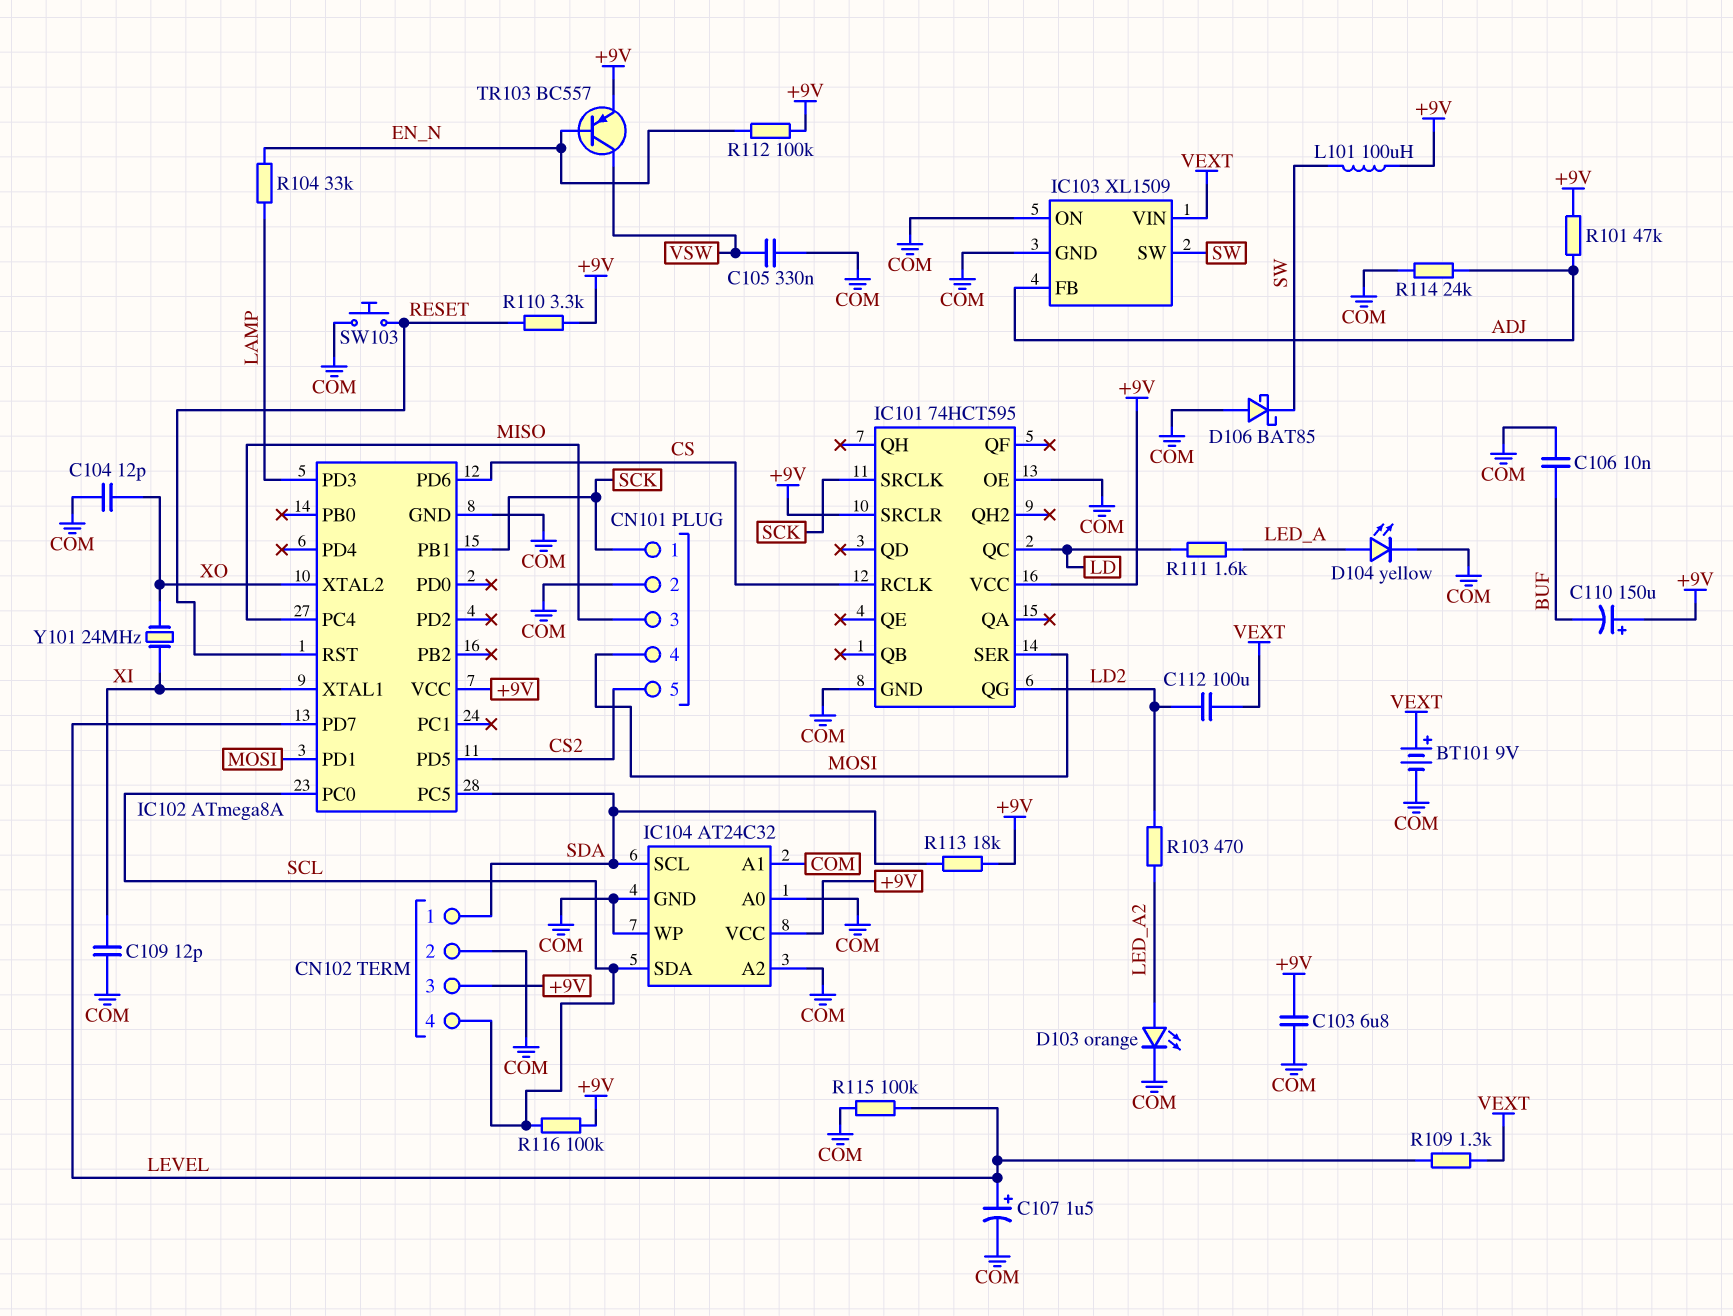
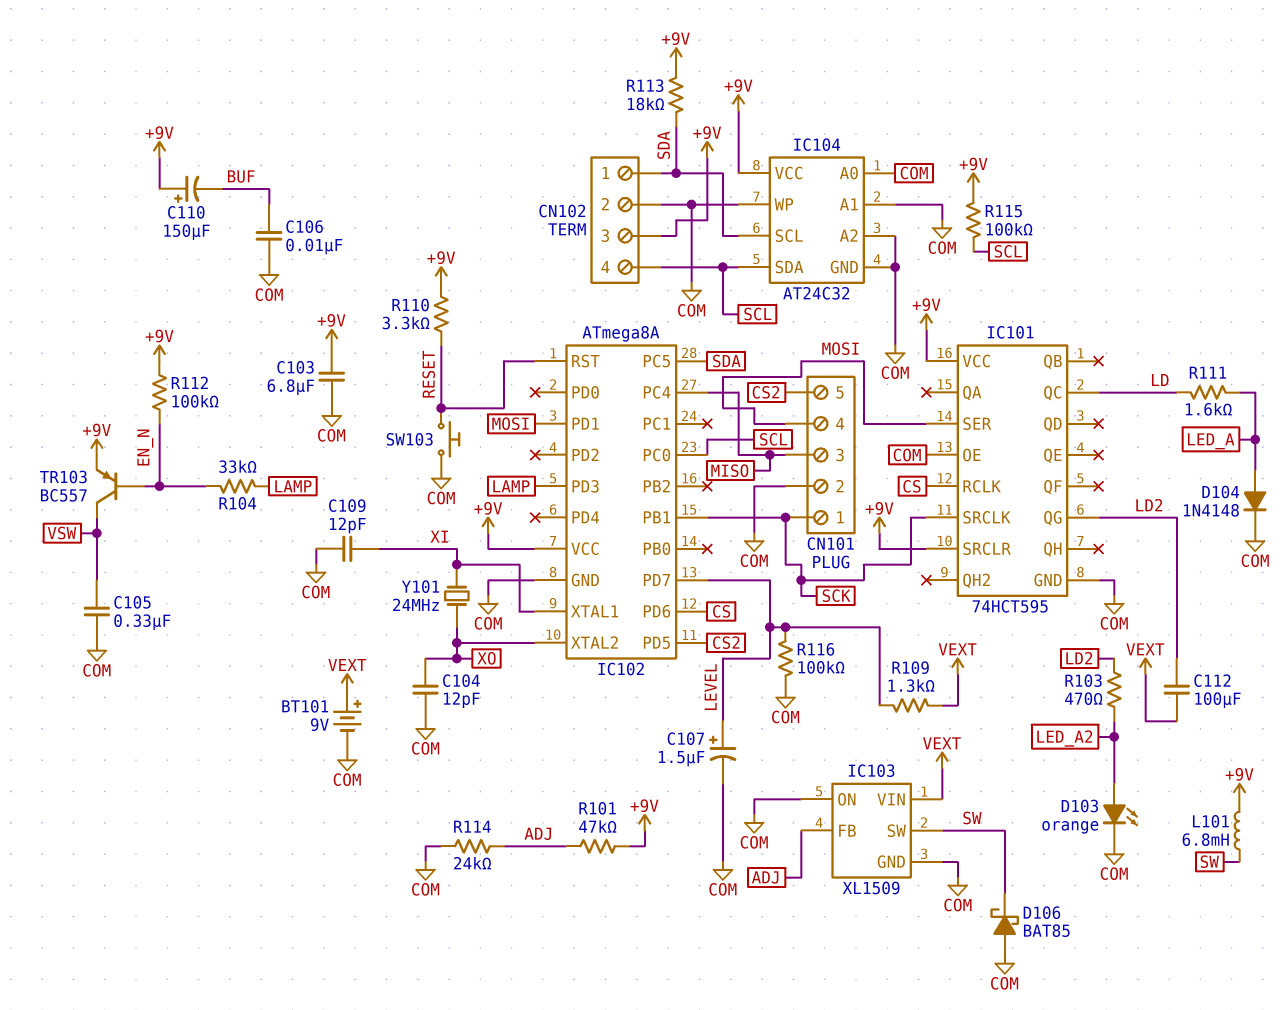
D104: LED yellow (A LED_A, K COM) -> diode 1N4148 (A LED_A, K COM)
L101: 100uH (+9V, SW) -> 6.8mH (+9V, SW)
R115: 100k (COM, LEVEL) -> 100k (+9V, SCL)
R116: 100k (+9V, SCL) -> 100k (COM, LEVEL)

